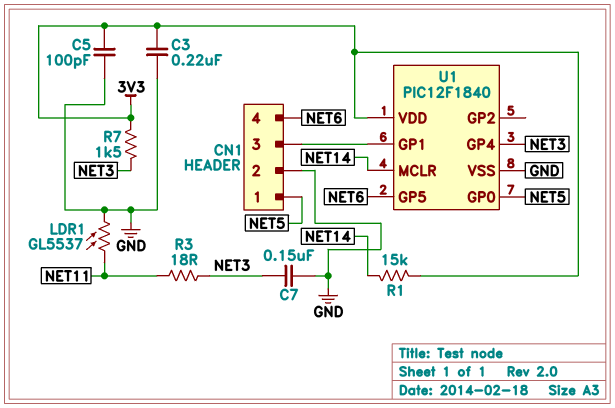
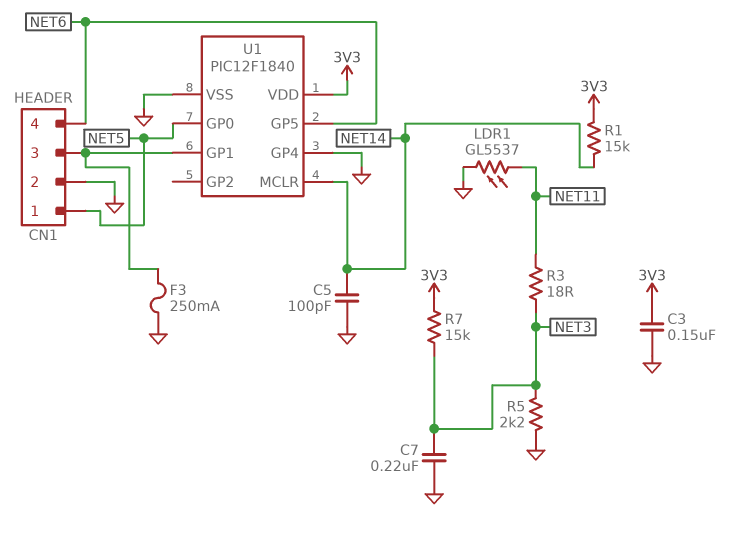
C3: 220nF (3V3, GND) -> 150nF (3V3, GND)
C5: 100pF (3V3, GND) -> 100pF (GND, NET14)
C7: 150nF (GND, NET3) -> 220nF (GND, NET3)
F3: none -> 250mA (CN1/3, GND)
R5: none -> 2.2k (GND, NET3)
R7: 1.5k (3V3, NET3) -> 15k (3V3, NET3)
U1 pin GP4: NET3 -> GND

